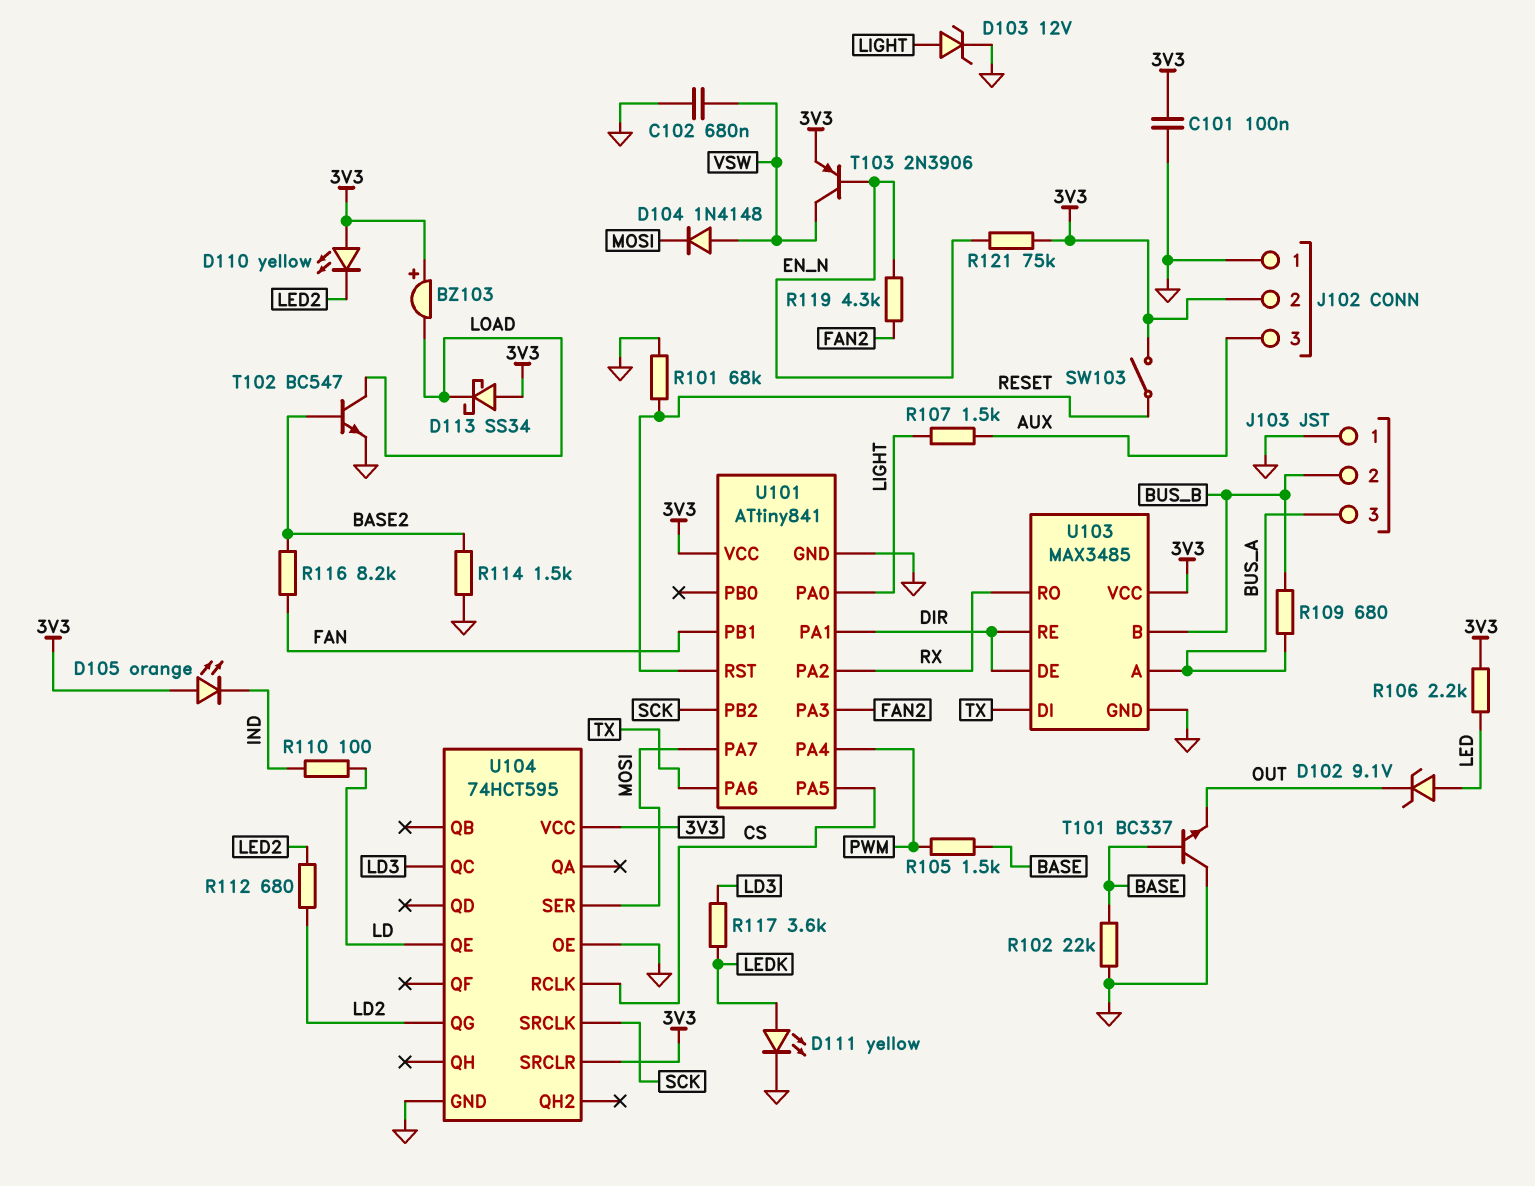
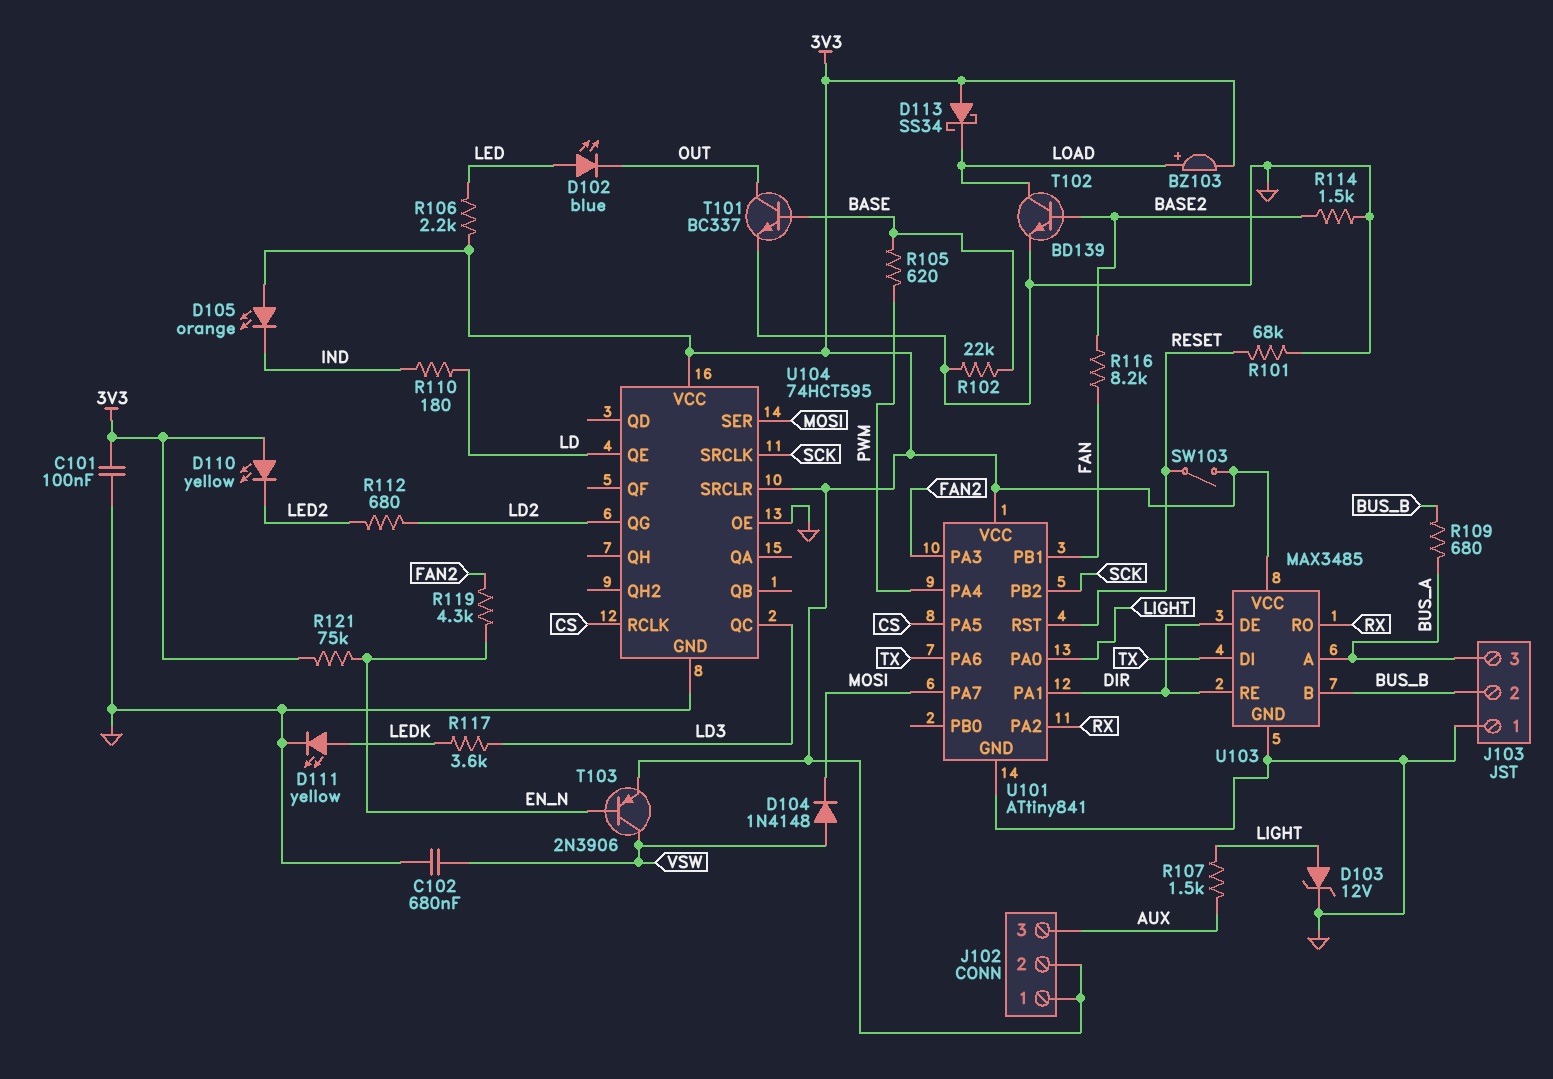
BZ103: buzzer (plus 3V3, minus LOAD) -> buzzer (plus LOAD, minus 3V3)
D102: zener 9.1V (A LED, K OUT) -> LED blue (A LED, K OUT)
J102 pin 1: GND -> 3V3
R105: 1.5k (BASE, PWM) -> 620 (BASE, PWM)
R110: 100 (IND, LD) -> 180 (IND, LD)
T101: NPN BC337 (B BASE, C GND, E OUT) -> NPN BC337 (B BASE, C OUT, E GND)
T102: NPN BC547 (B BASE2, C LOAD, E GND) -> NPN BD139 (B BASE2, C LOAD, E GND)

